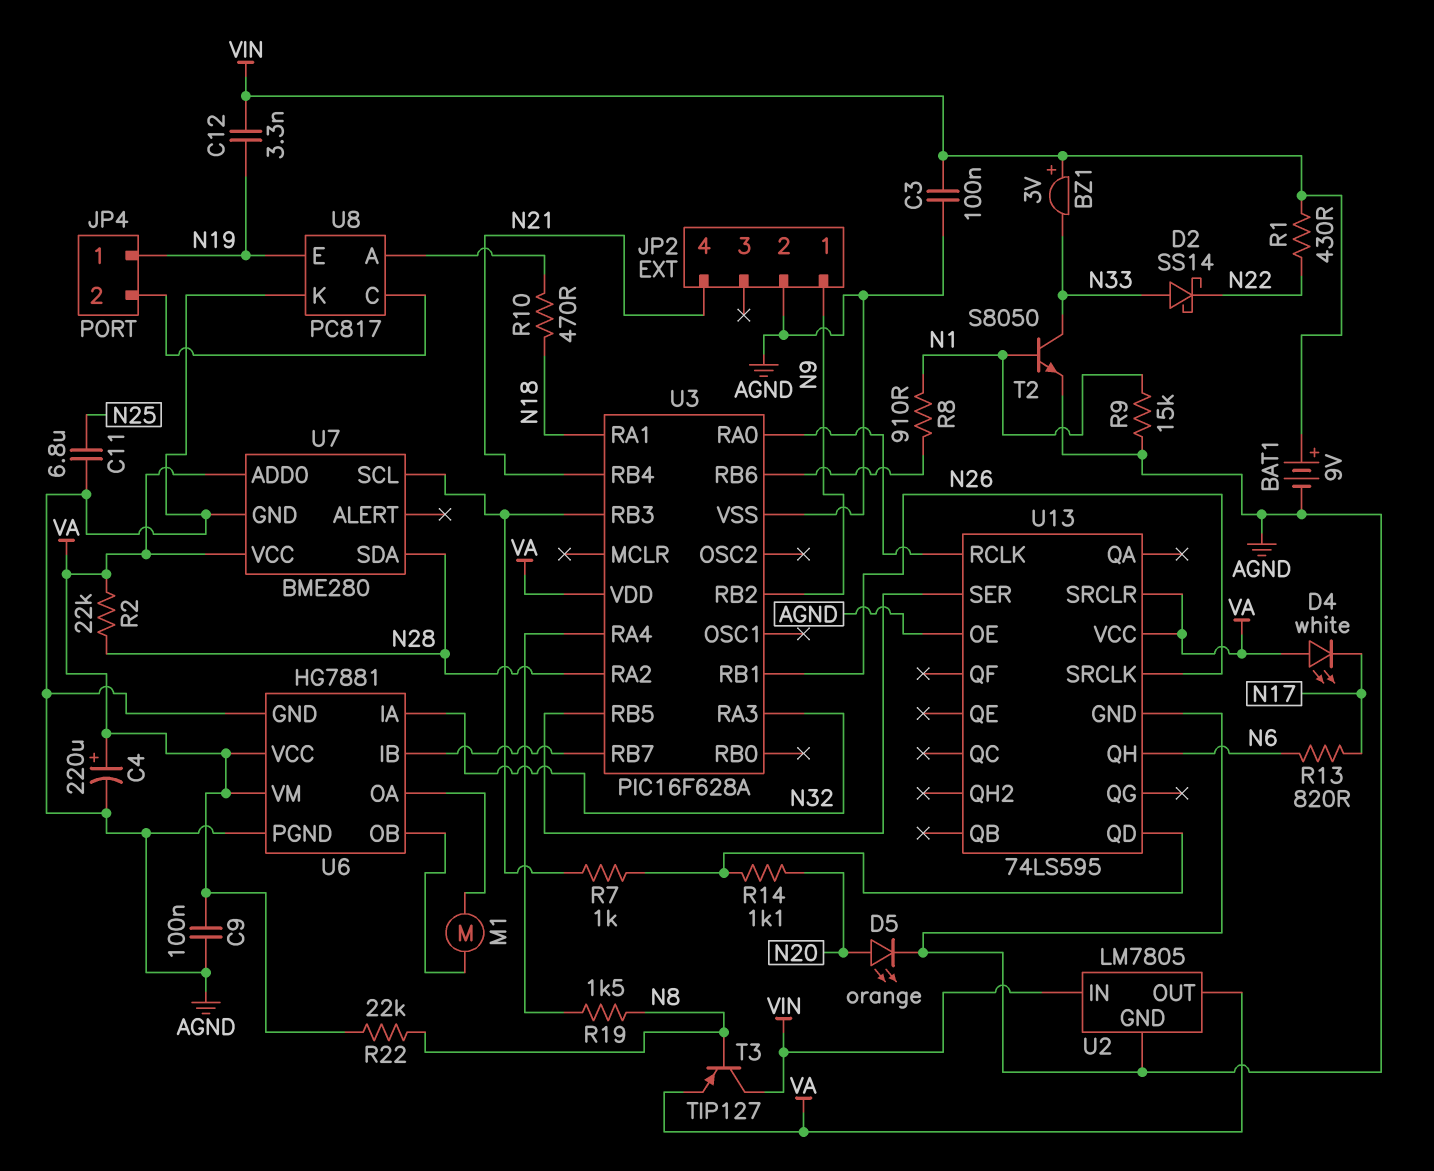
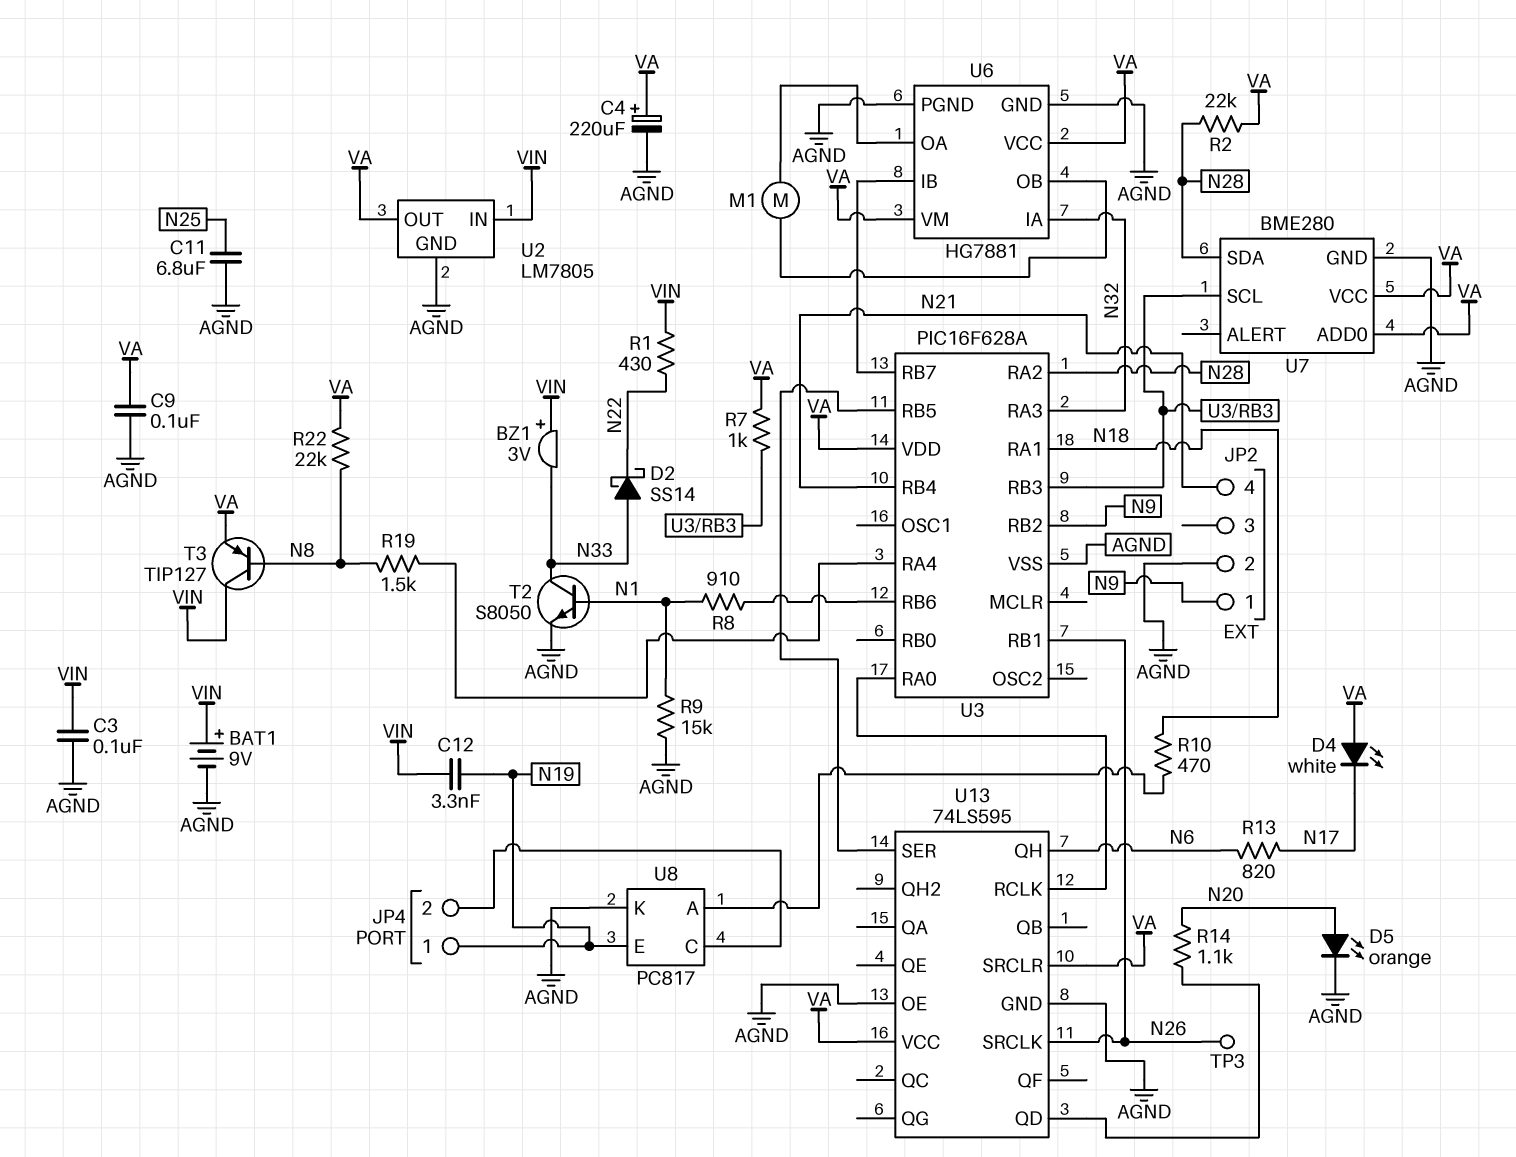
R7: 1k (U3/RB3, U13/QD) -> 1k (U3/RB3, VA)
TP3: none -> test point (N26)

